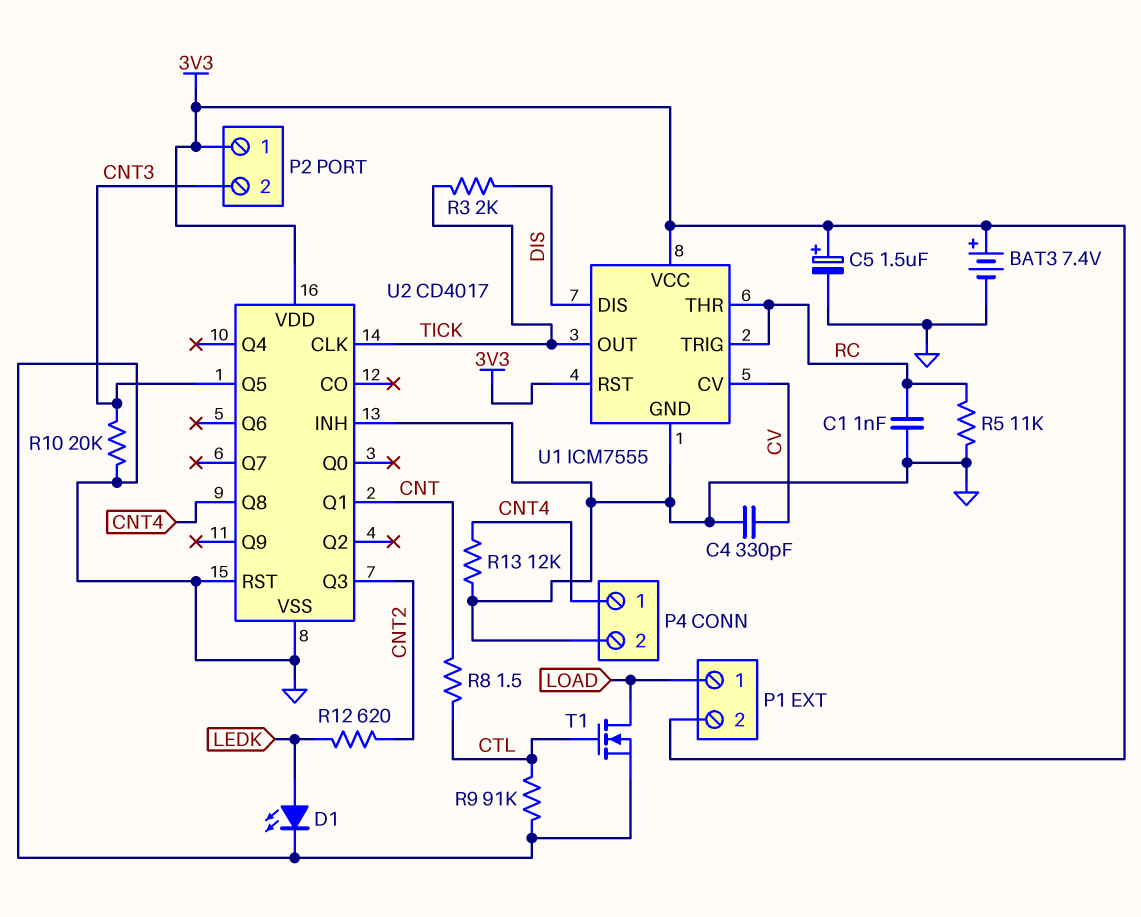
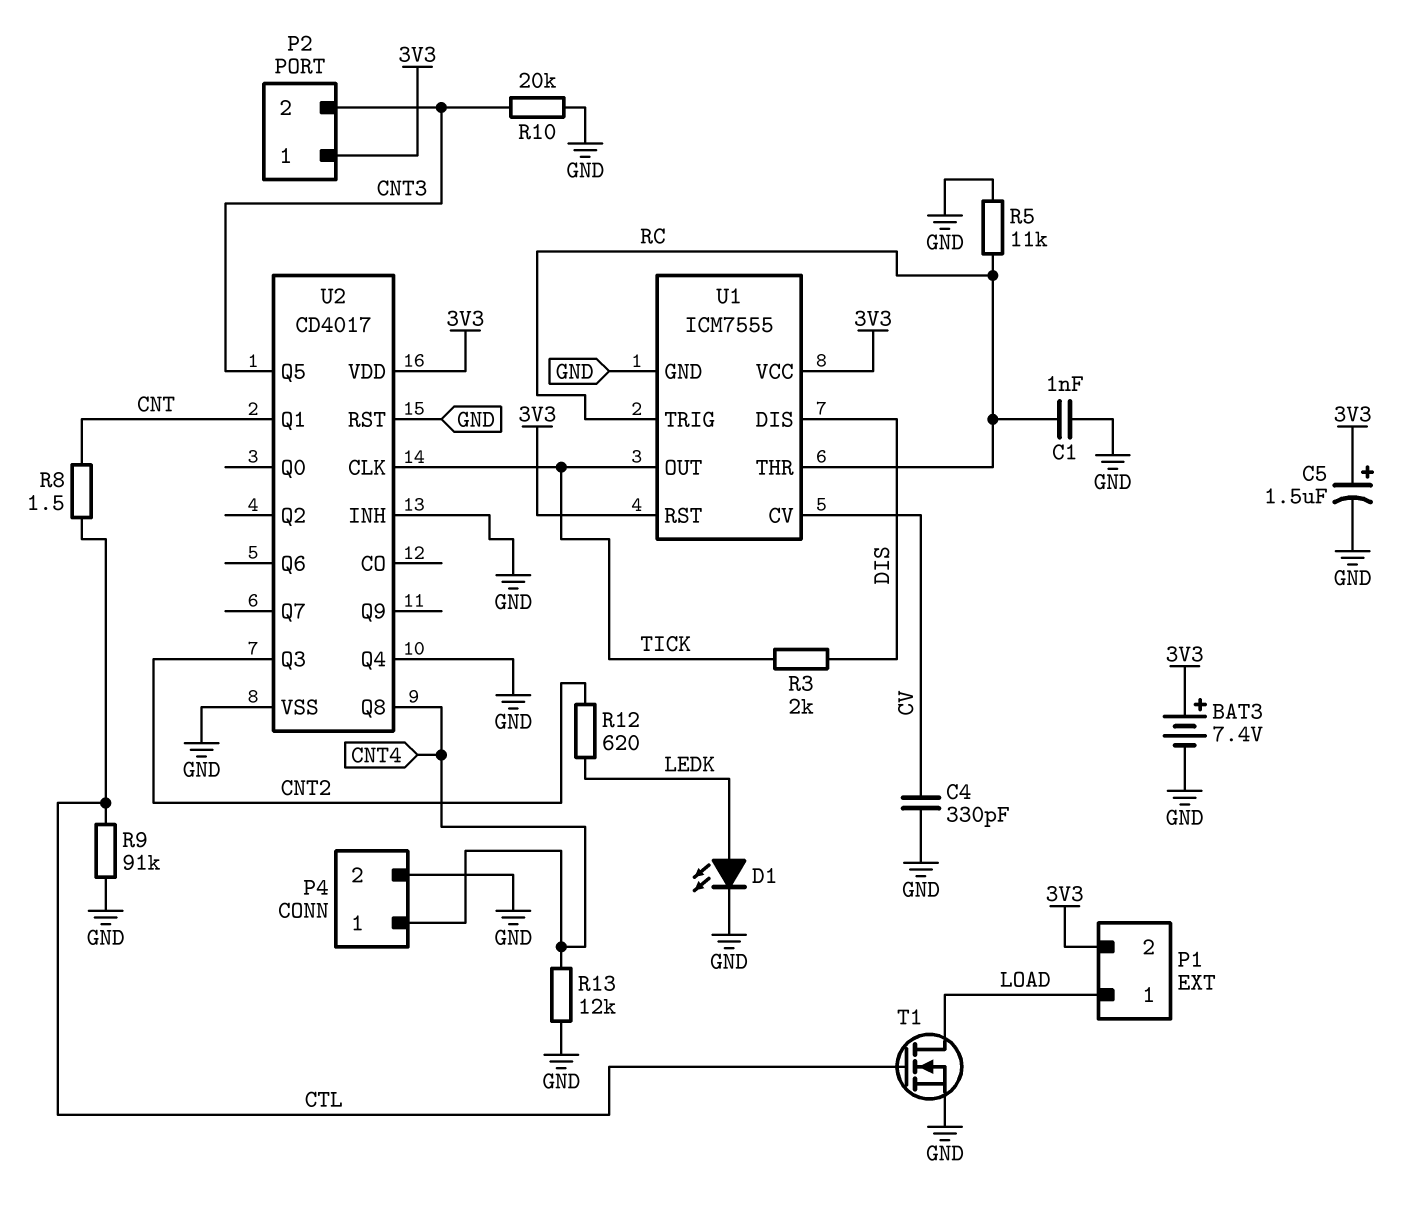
U2 pin Q4: none -> GND

